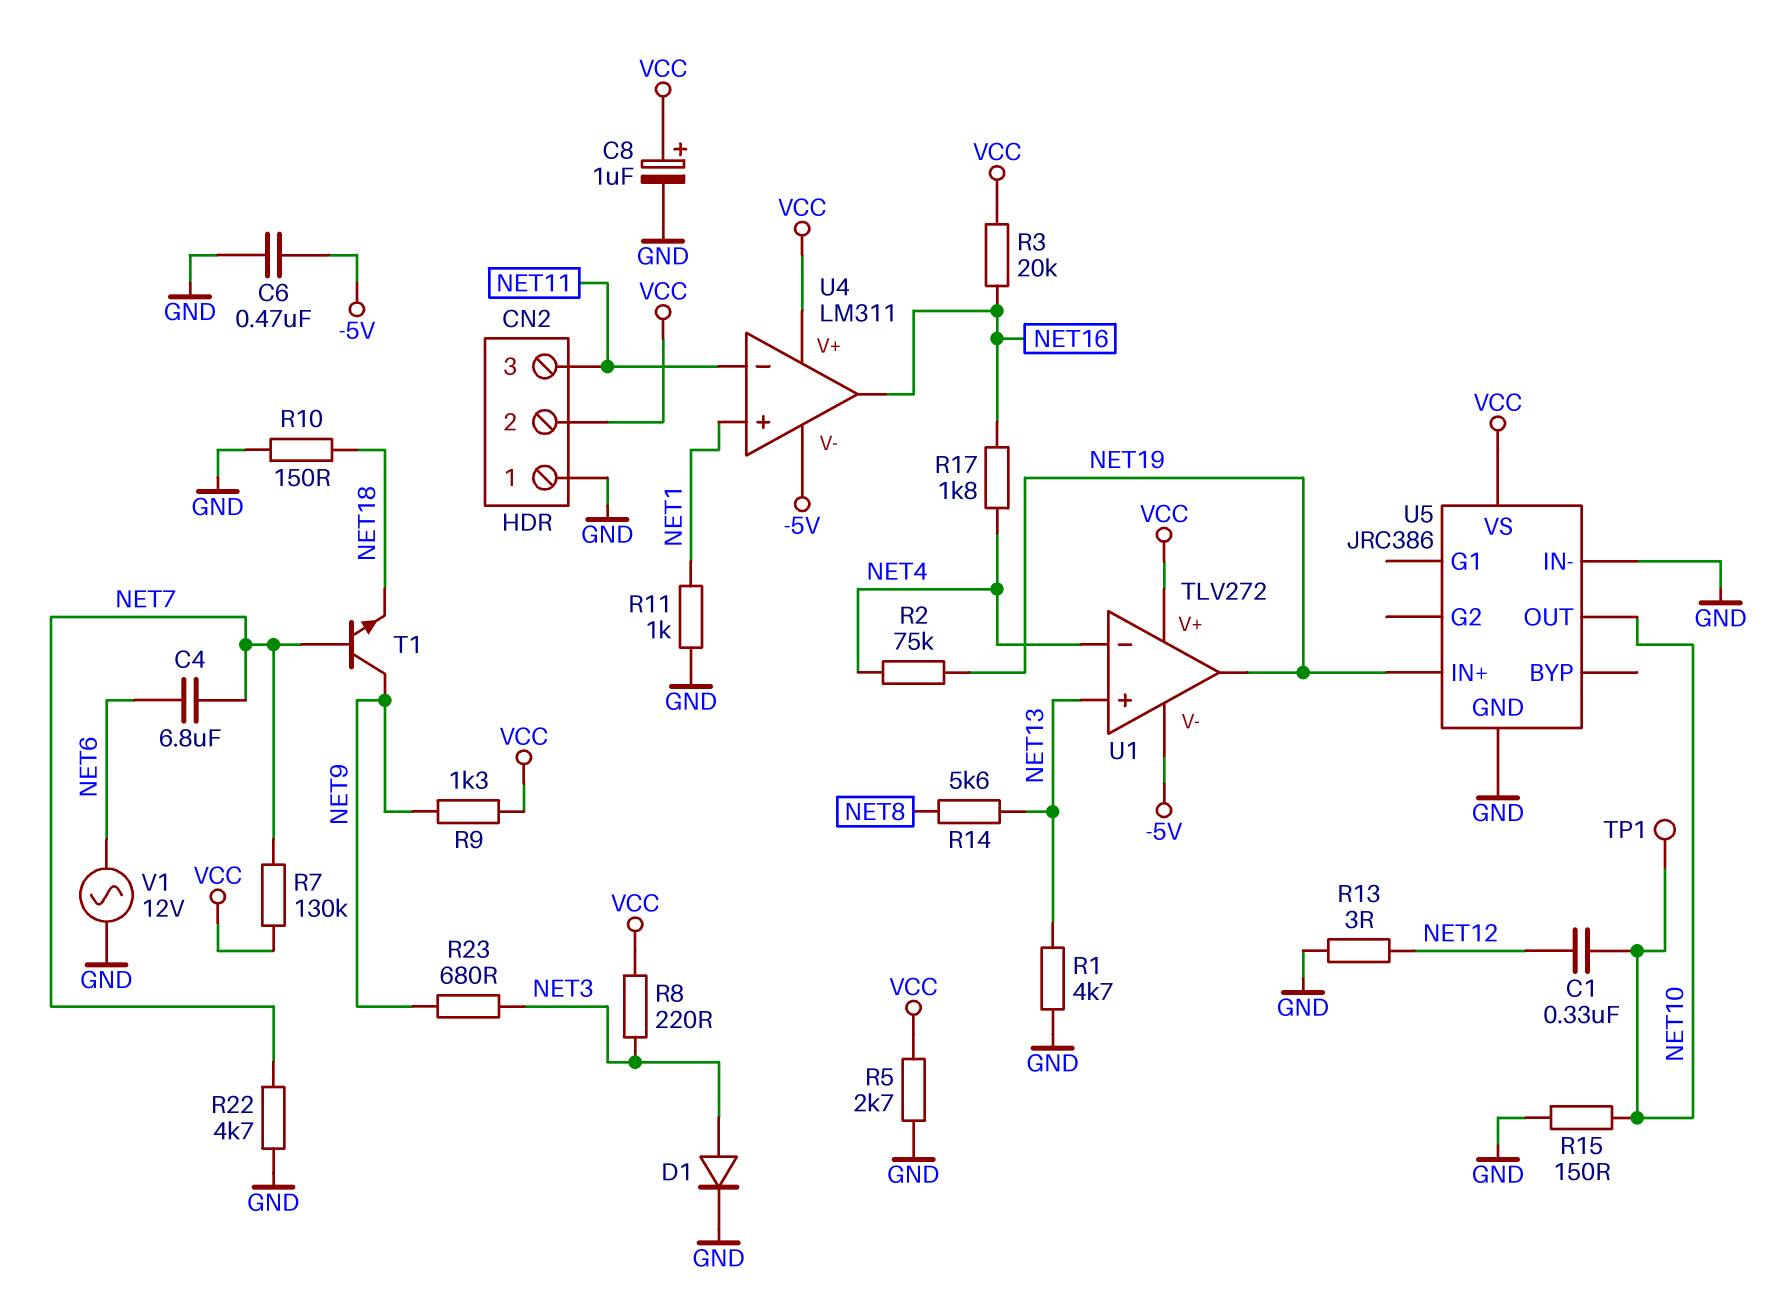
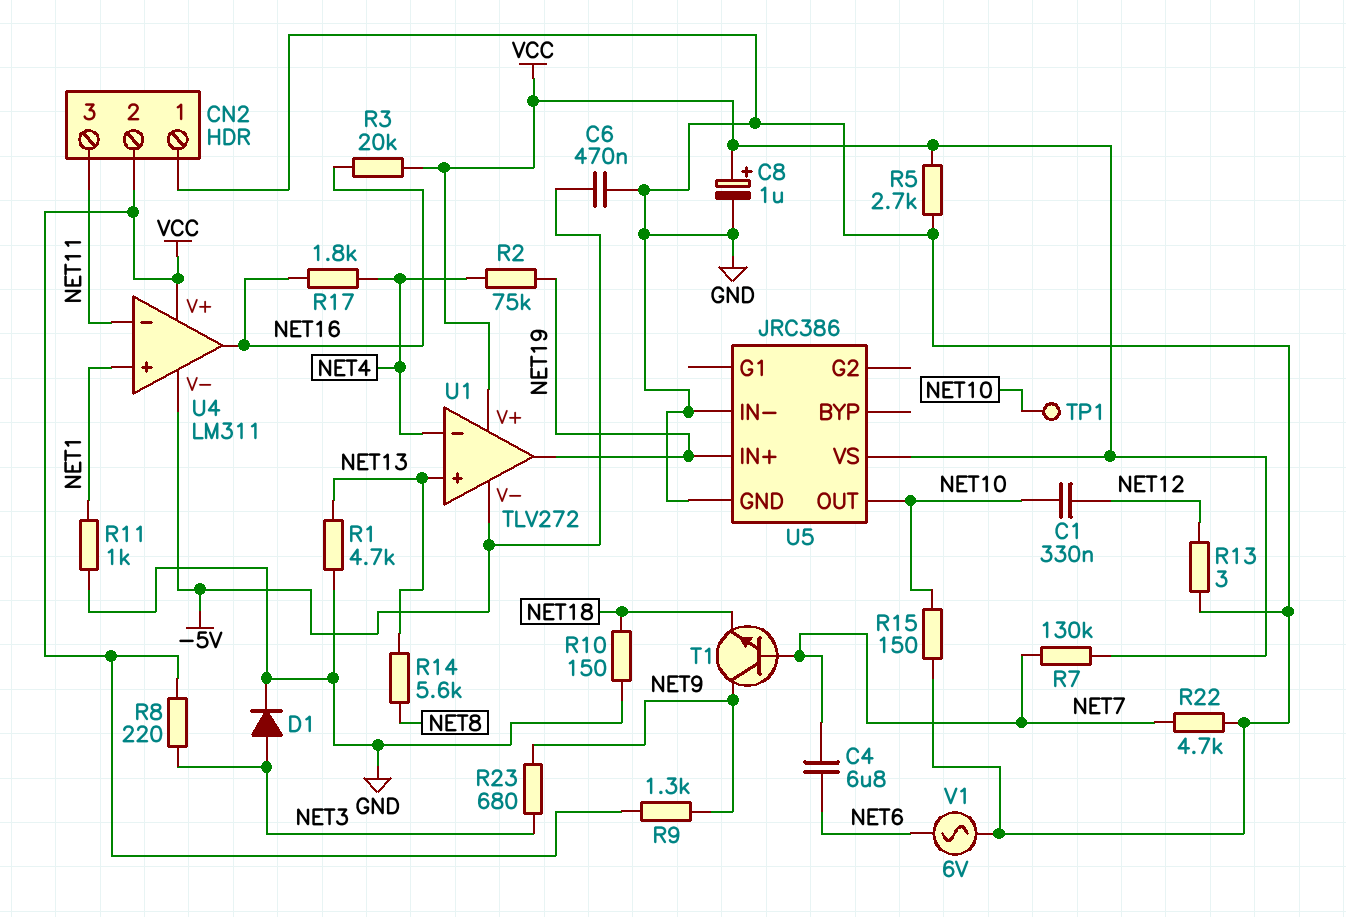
V1: AC 12V (GND, NET6) -> AC 6V (GND, NET6)

